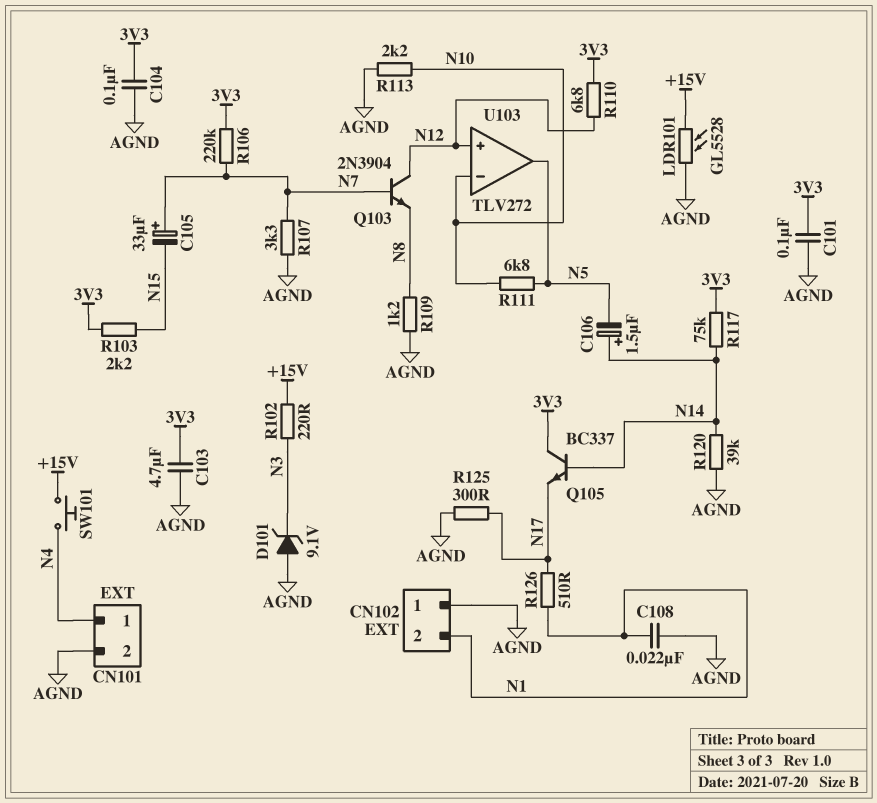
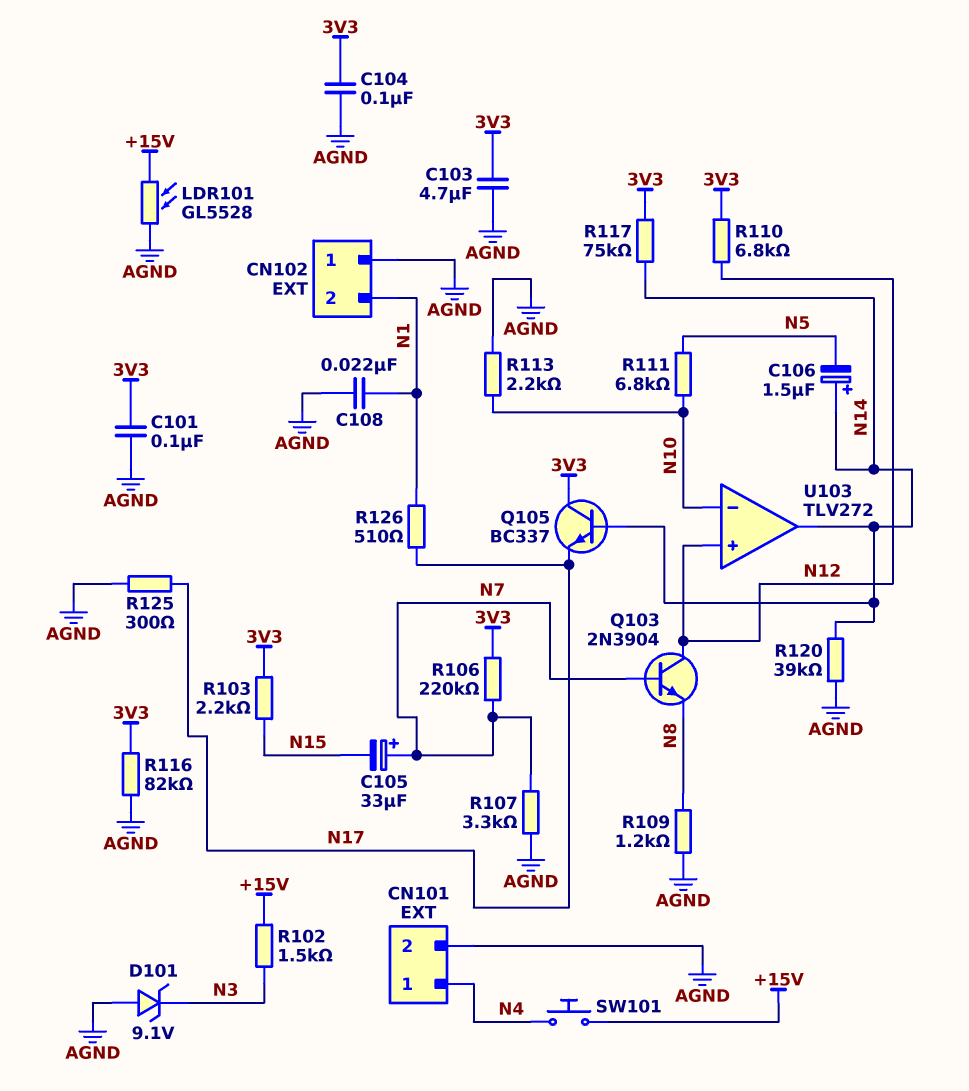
R102: 220 (+15V, N3) -> 1.5k (+15V, N3)
R116: none -> 82k (3V3, AGND)
U103 pin out: N5 -> N14

